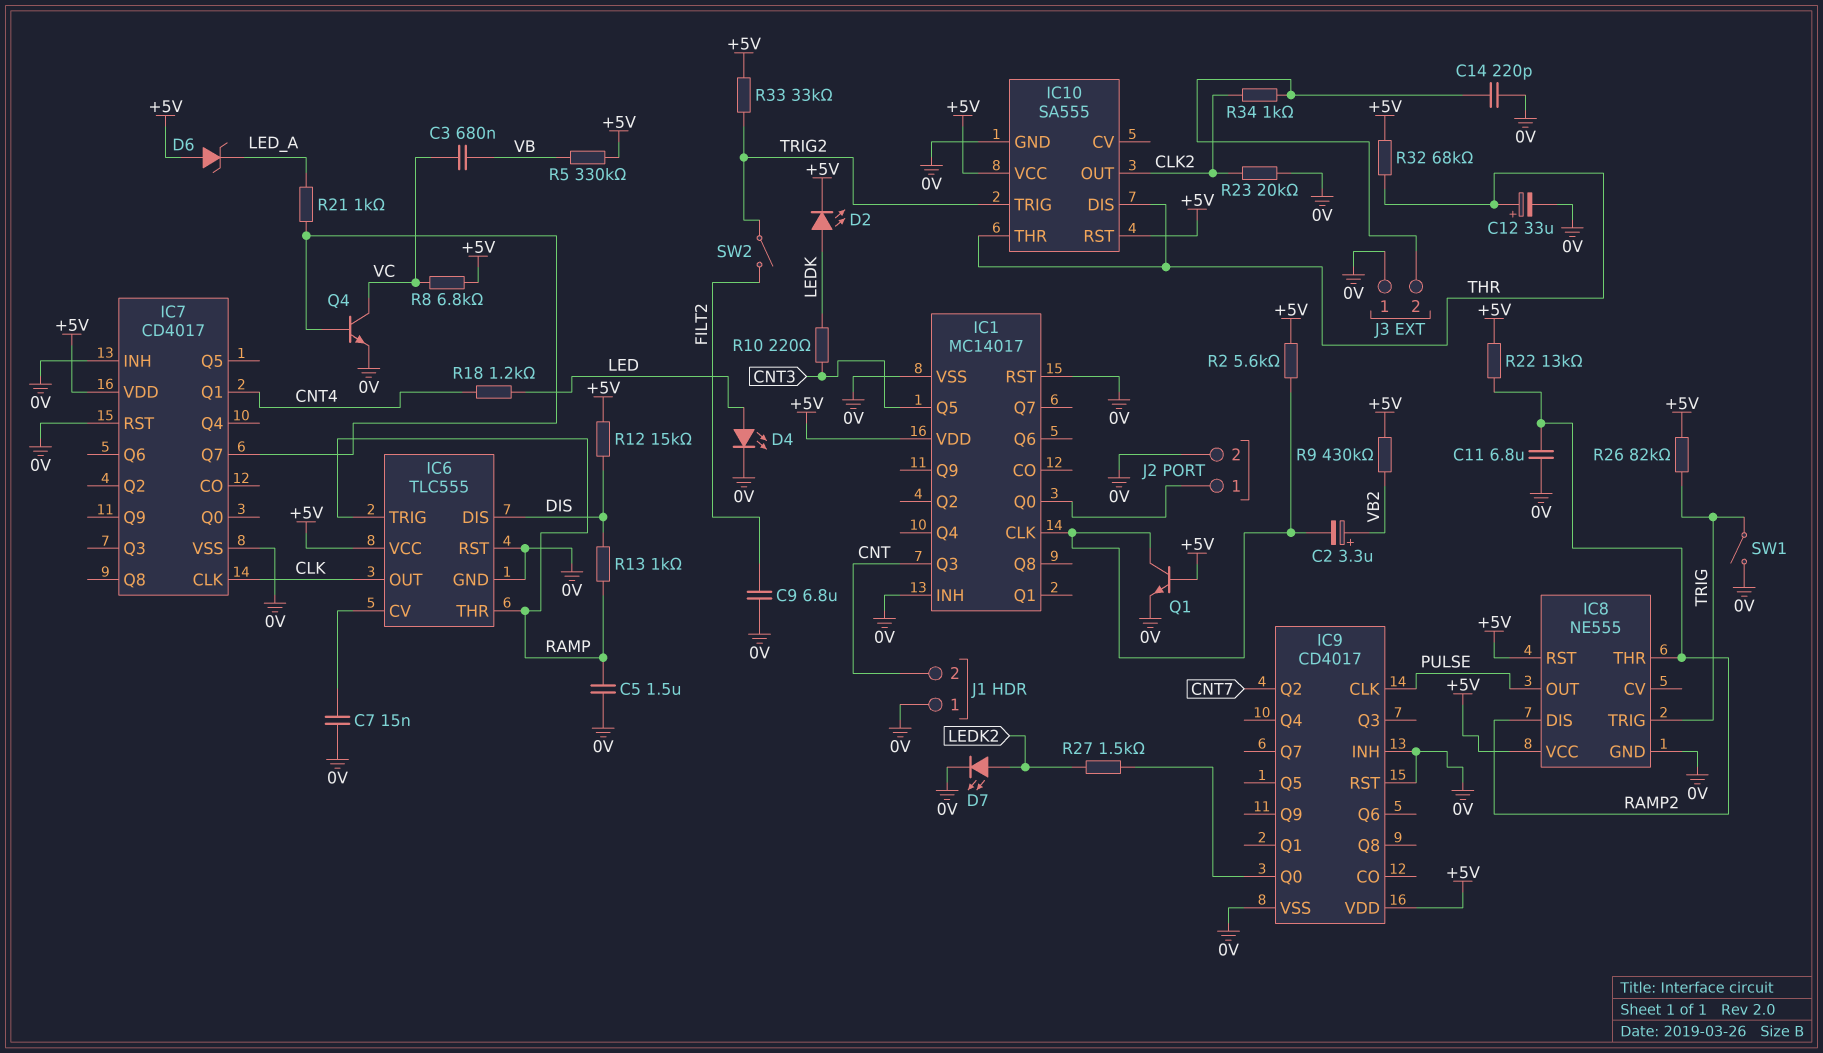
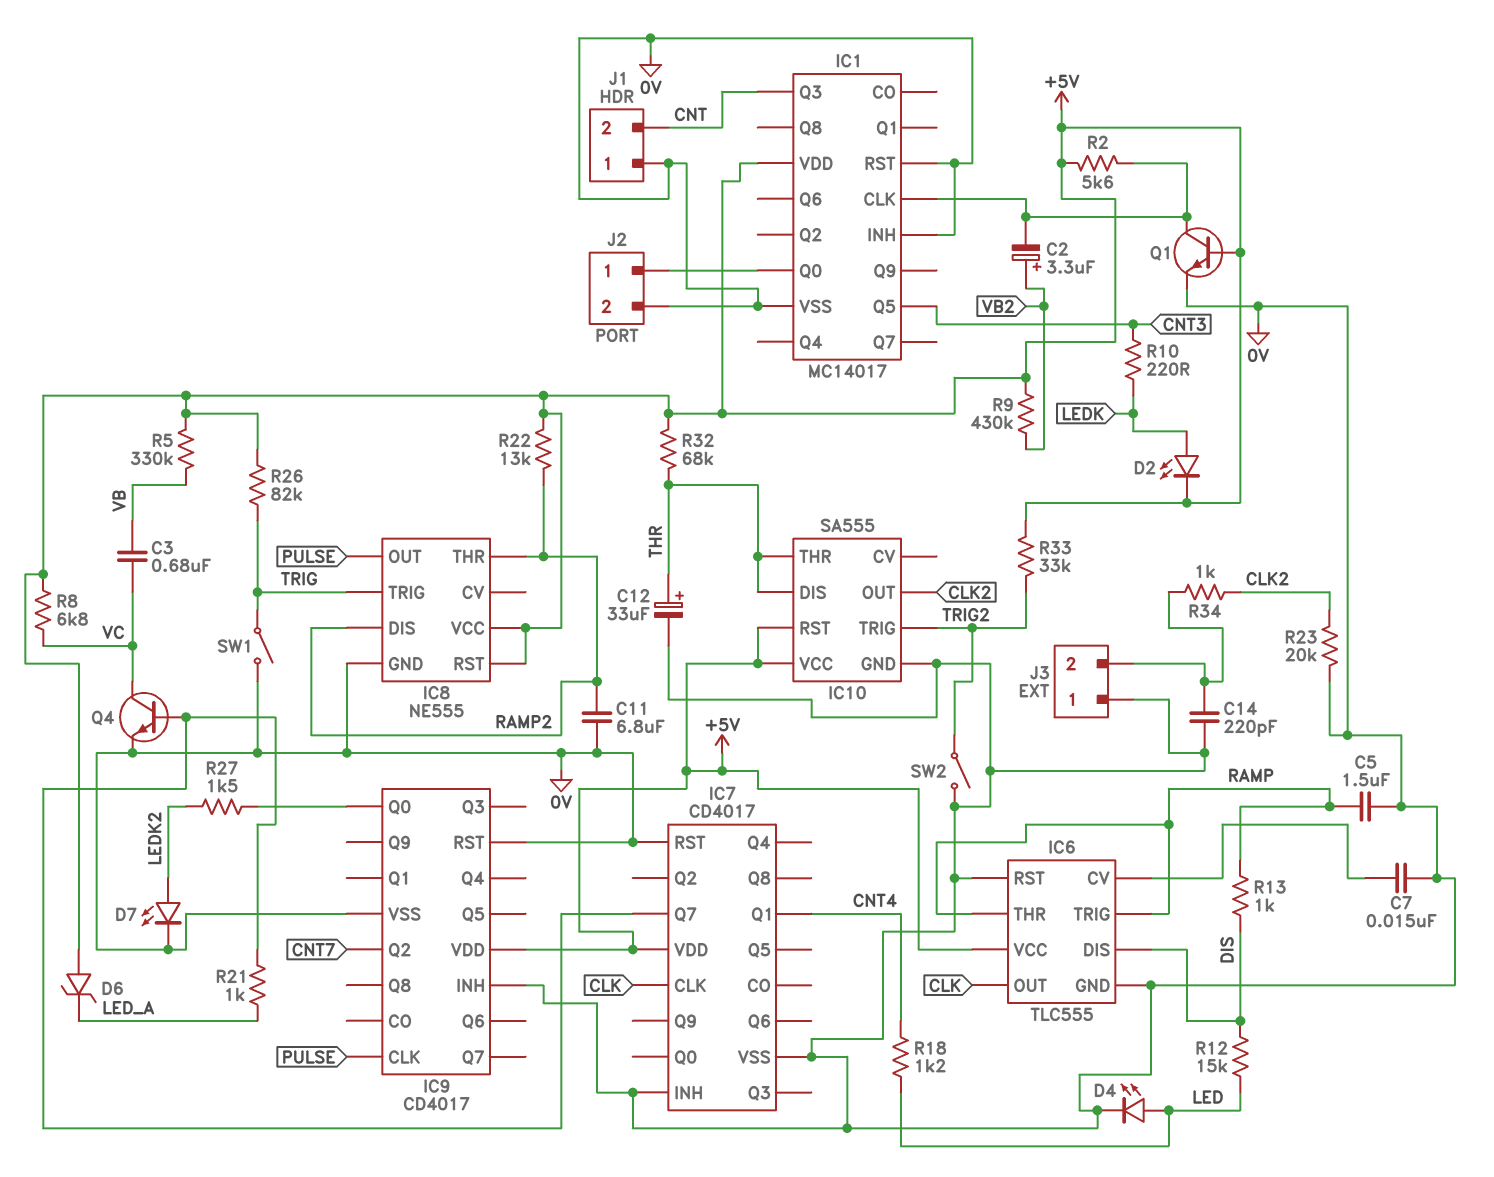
C9: 6.8uF (0V, FILT2) -> none
R12: 15k (+5V, DIS) -> 15k (DIS, LED)
SW2: switch (FILT2, TRIG2) -> switch (0V, TRIG2)

